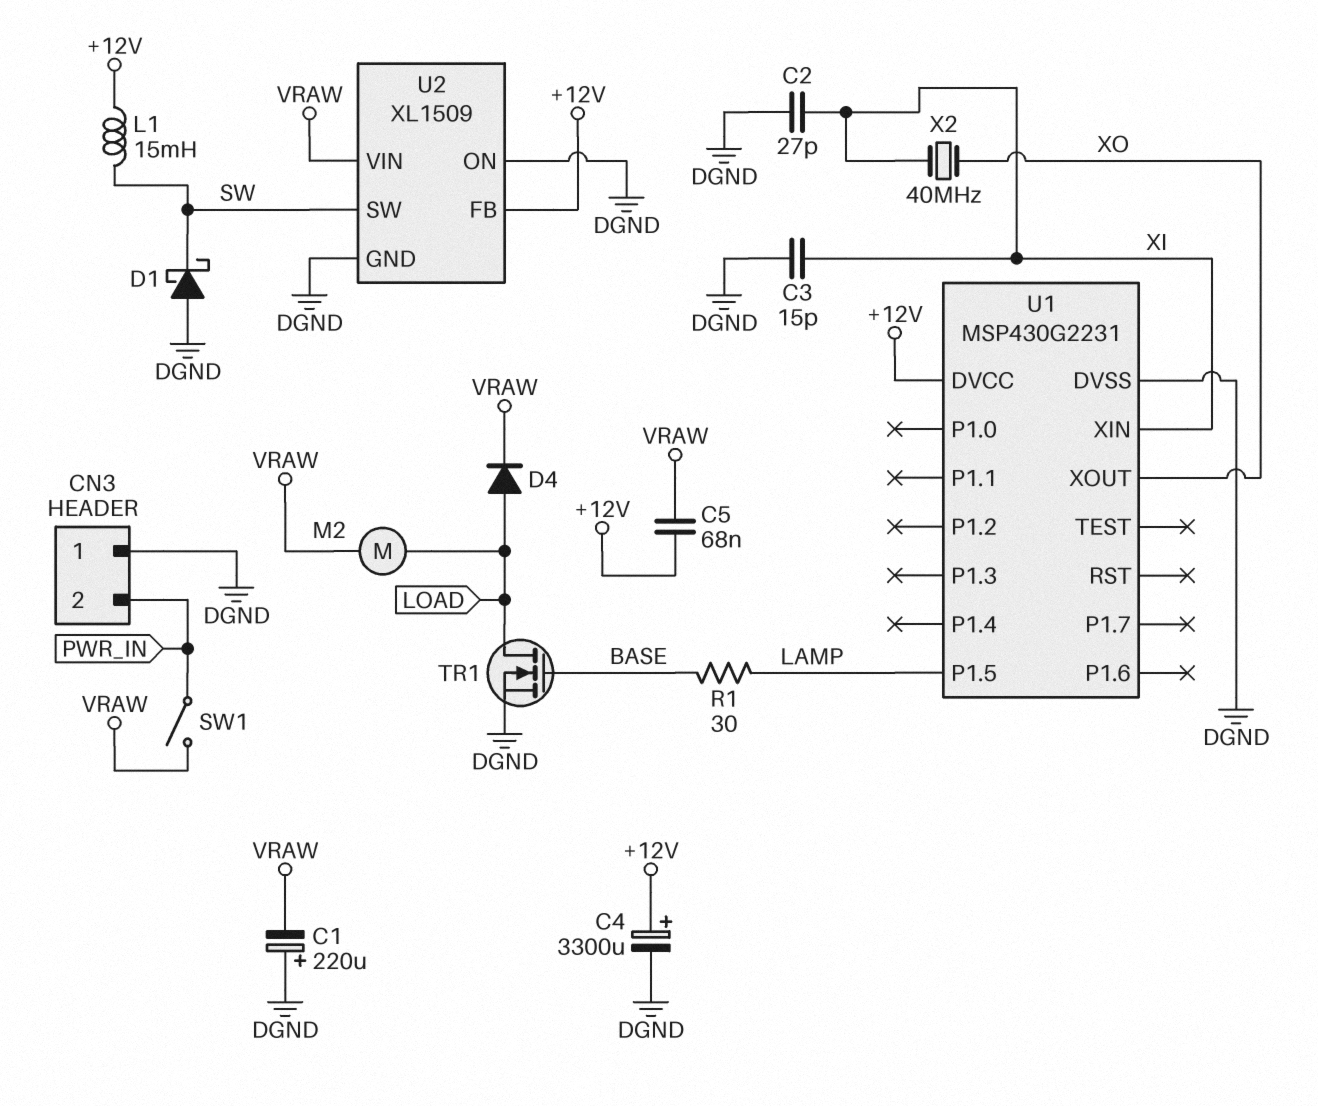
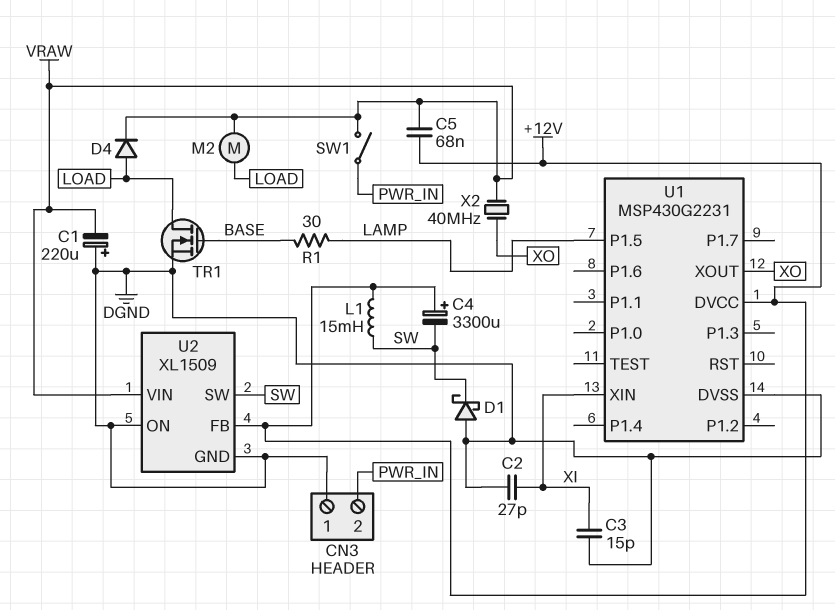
C4: 3300uF (plus +12V, minus DGND) -> 3300uF (plus +12V, minus SW)
X2: 40MHz (XI, XO) -> 40MHz (VRAW, XO)

